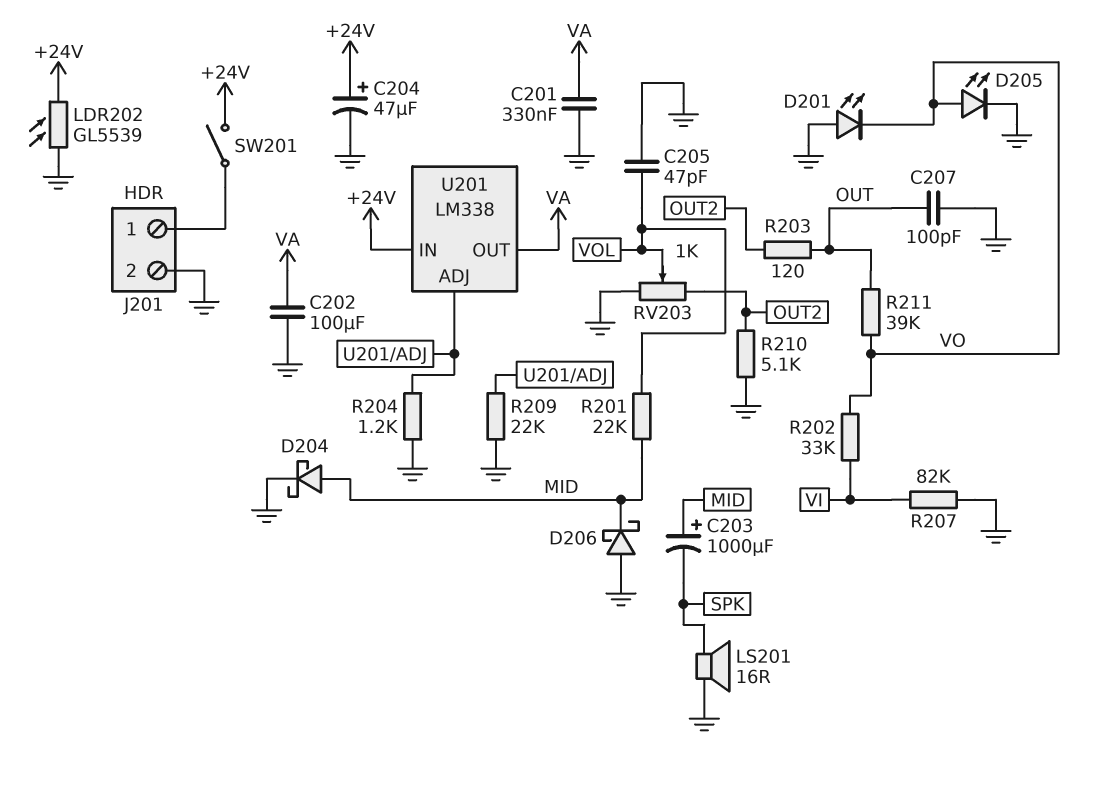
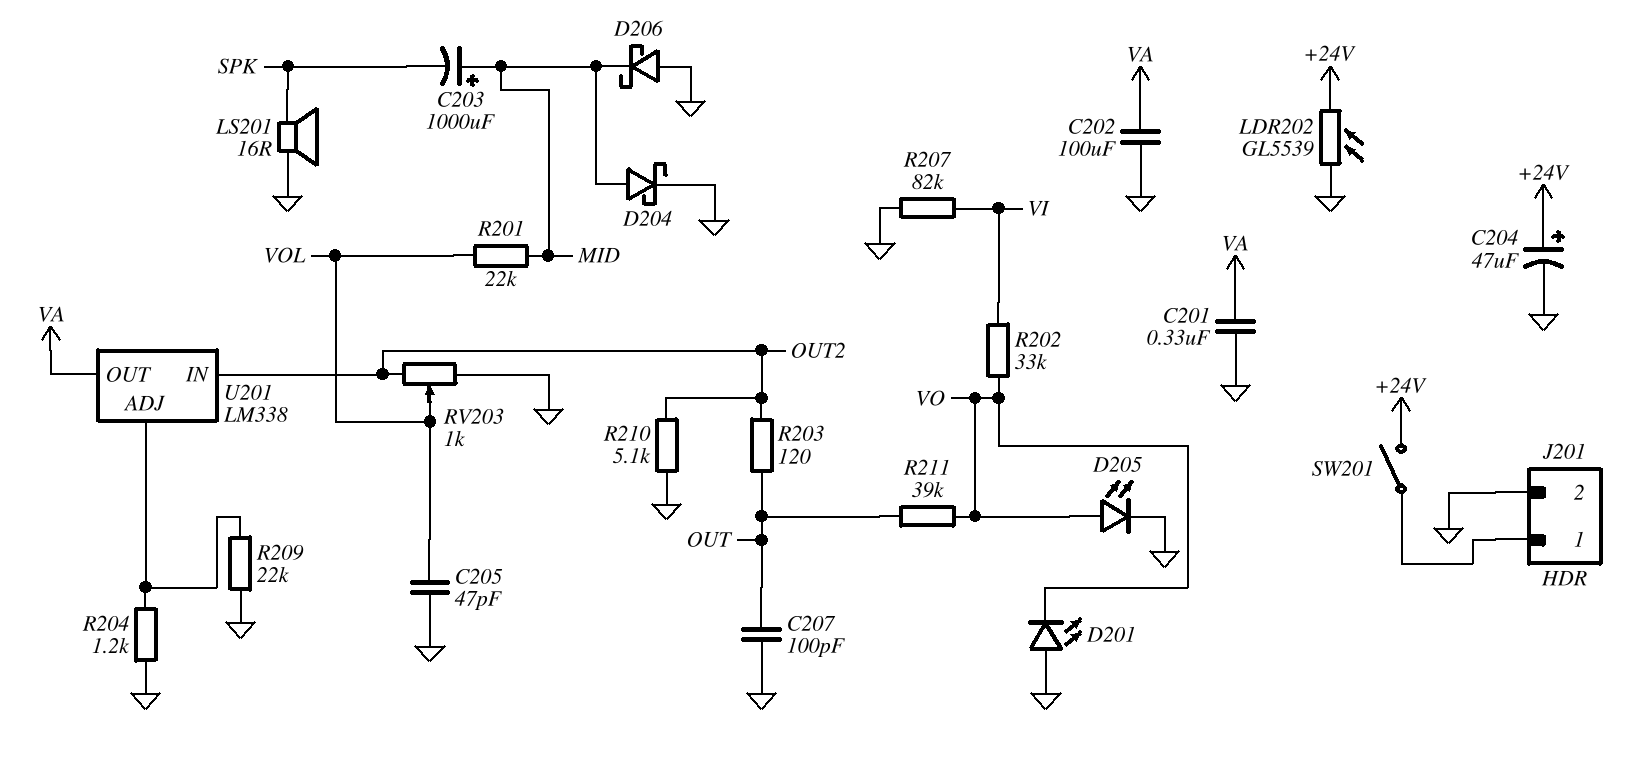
U201 pin IN: +24V -> OUT2

